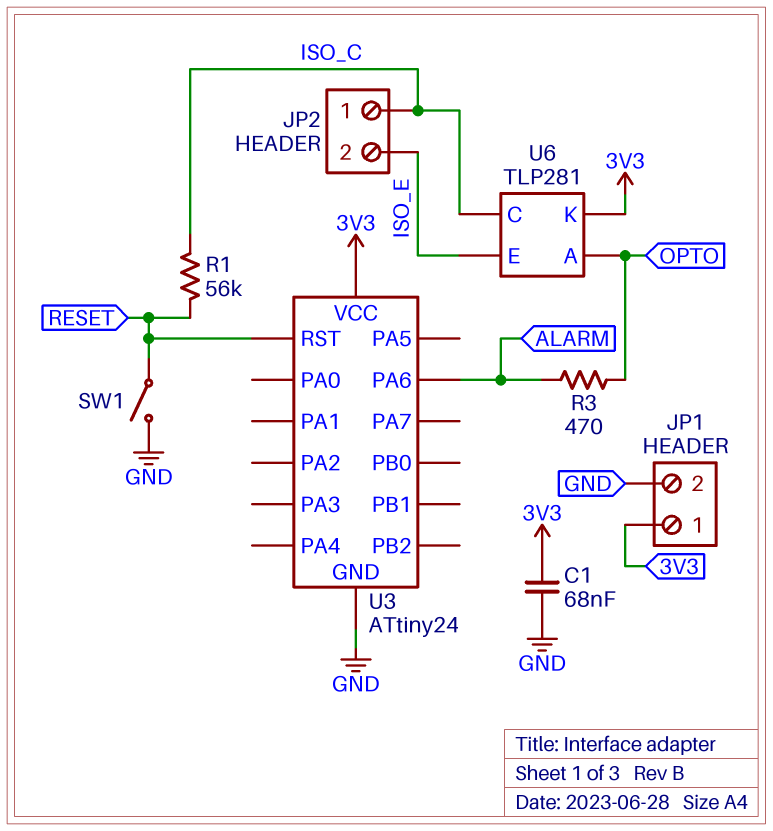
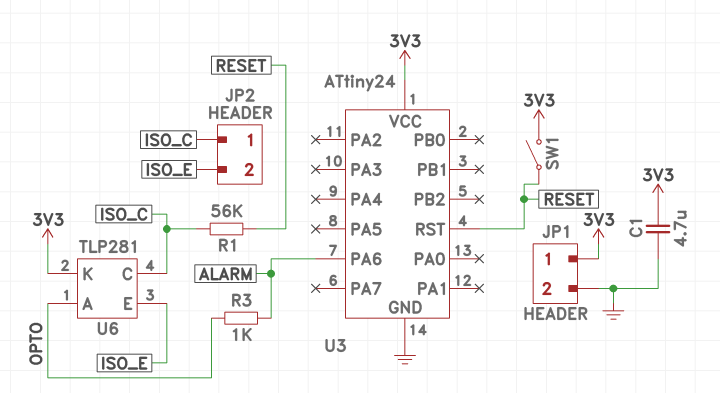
C1: 68nF (3V3, GND) -> 4.7uF (3V3, GND)
R3: 470 (ALARM, OPTO) -> 1k (ALARM, OPTO)
SW1: switch (GND, RESET) -> switch (3V3, RESET)

